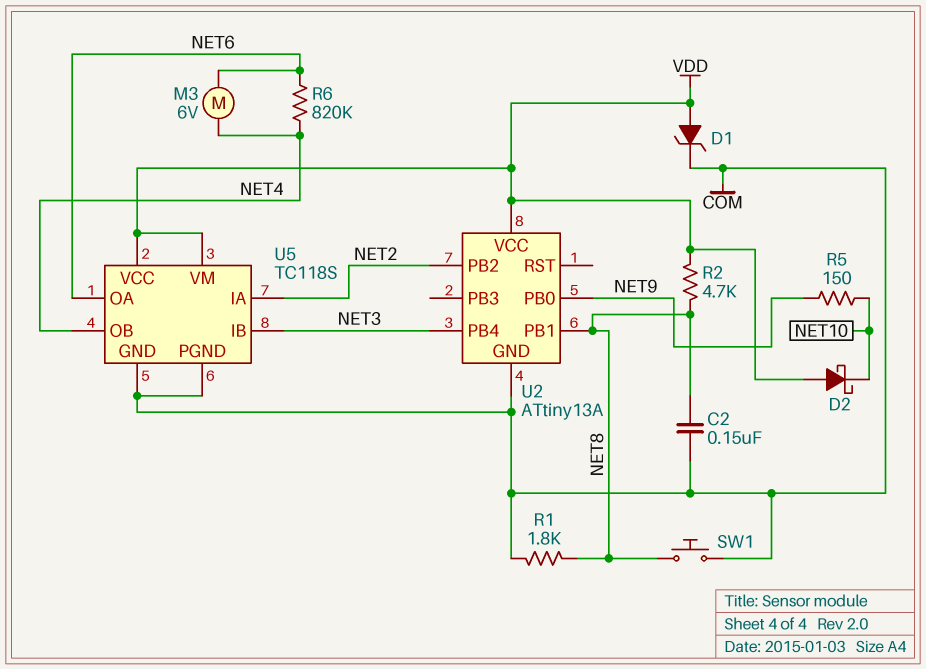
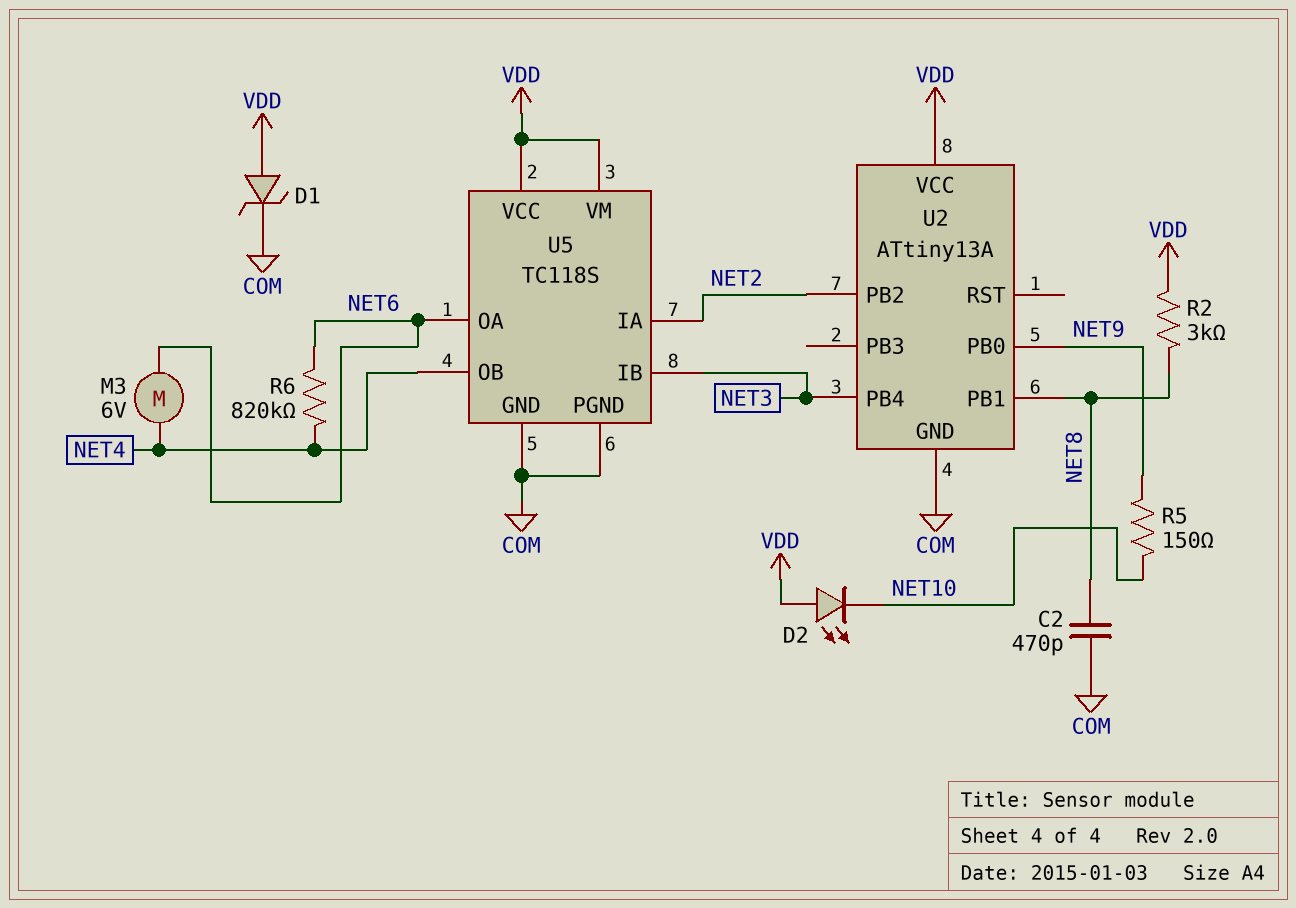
C2: 150nF (COM, NET8) -> 470pF (COM, NET8)
D2: schottky (A VDD, K NET10) -> LED (A VDD, K NET10)
R1: 1.8k (COM, NET8) -> none
R2: 4.7k (NET8, VDD) -> 3k (NET8, VDD)
SW1: button (COM, NET8) -> none

